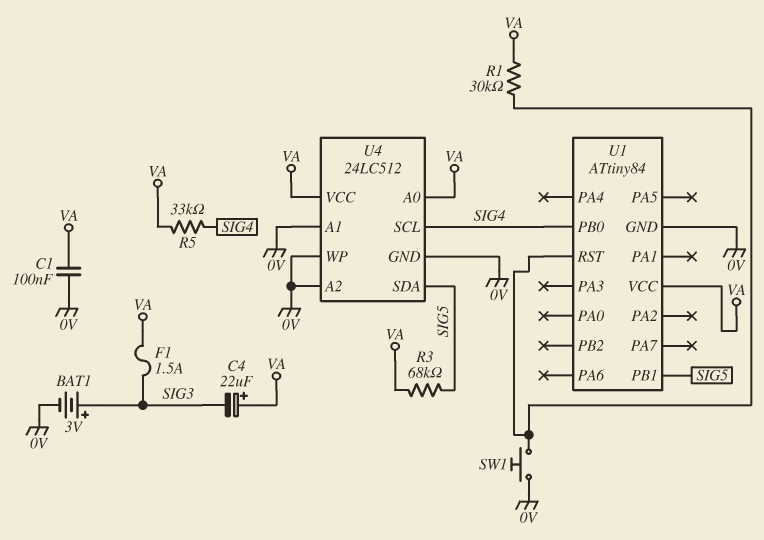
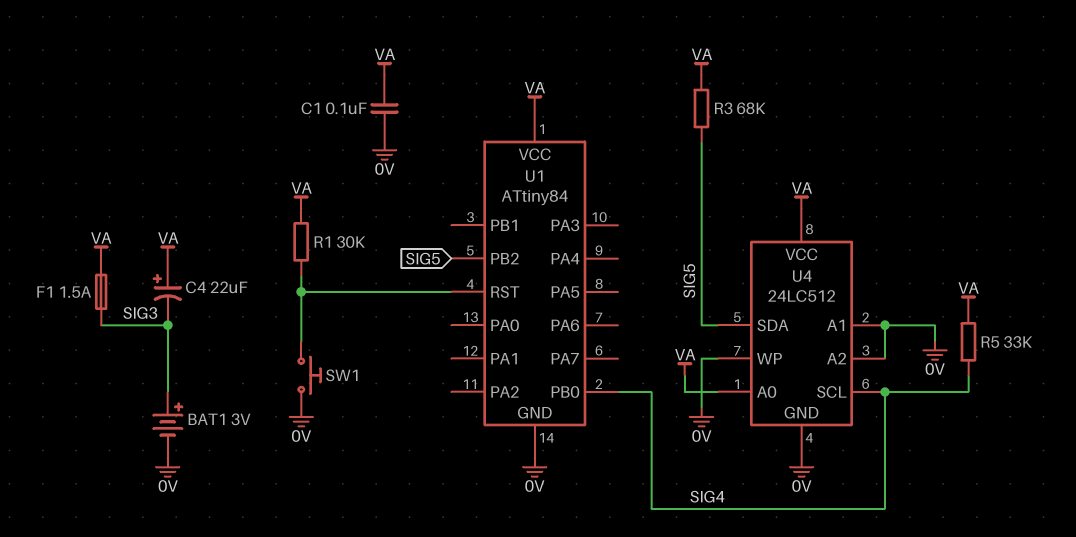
U1 pin PB1: SIG5 -> none
U1 pin PB2: none -> SIG5

